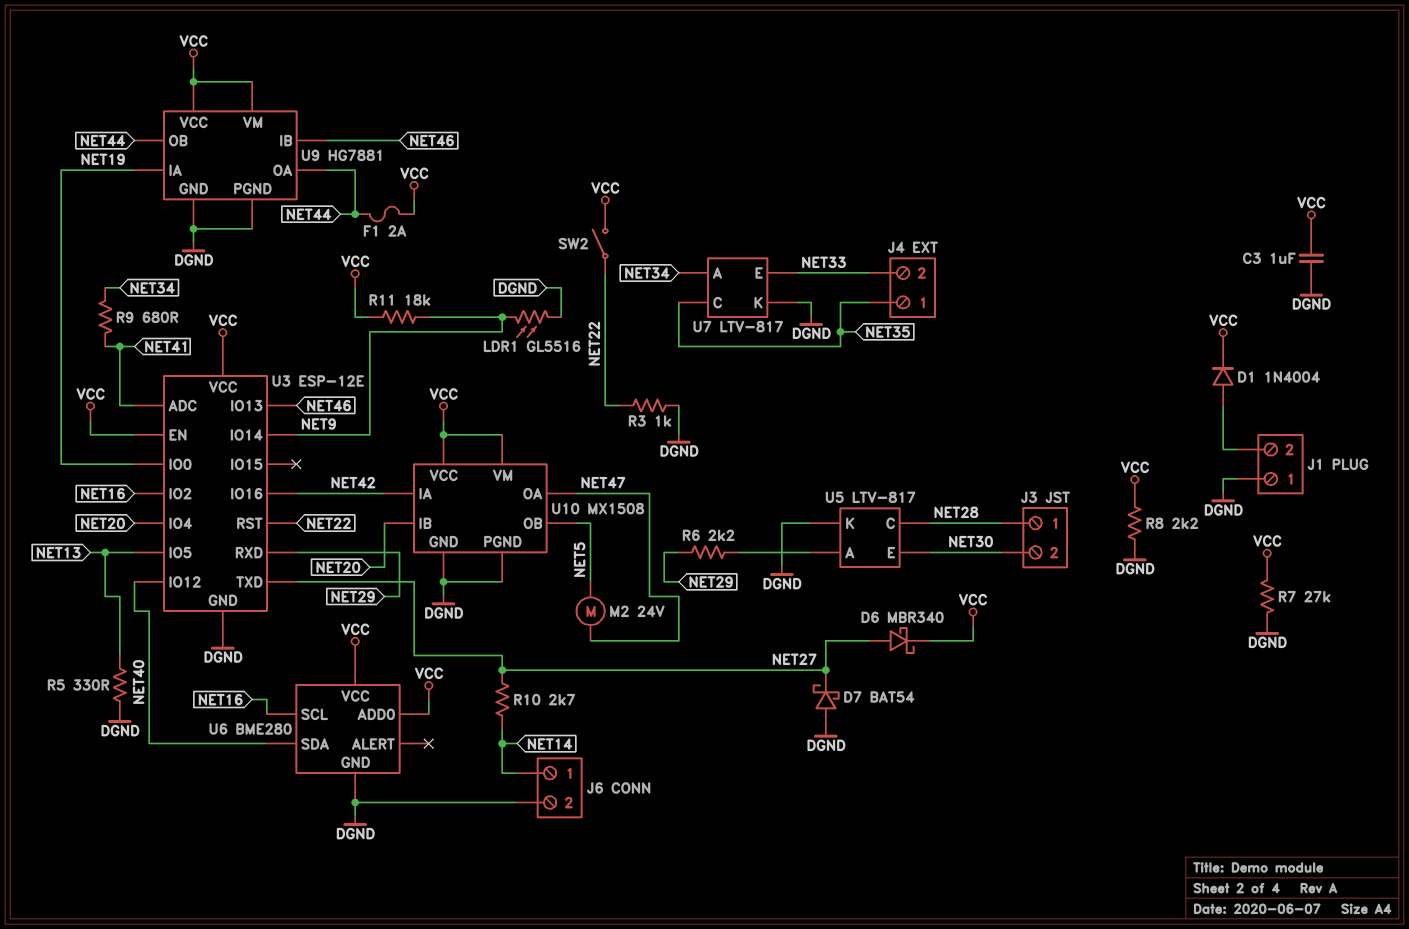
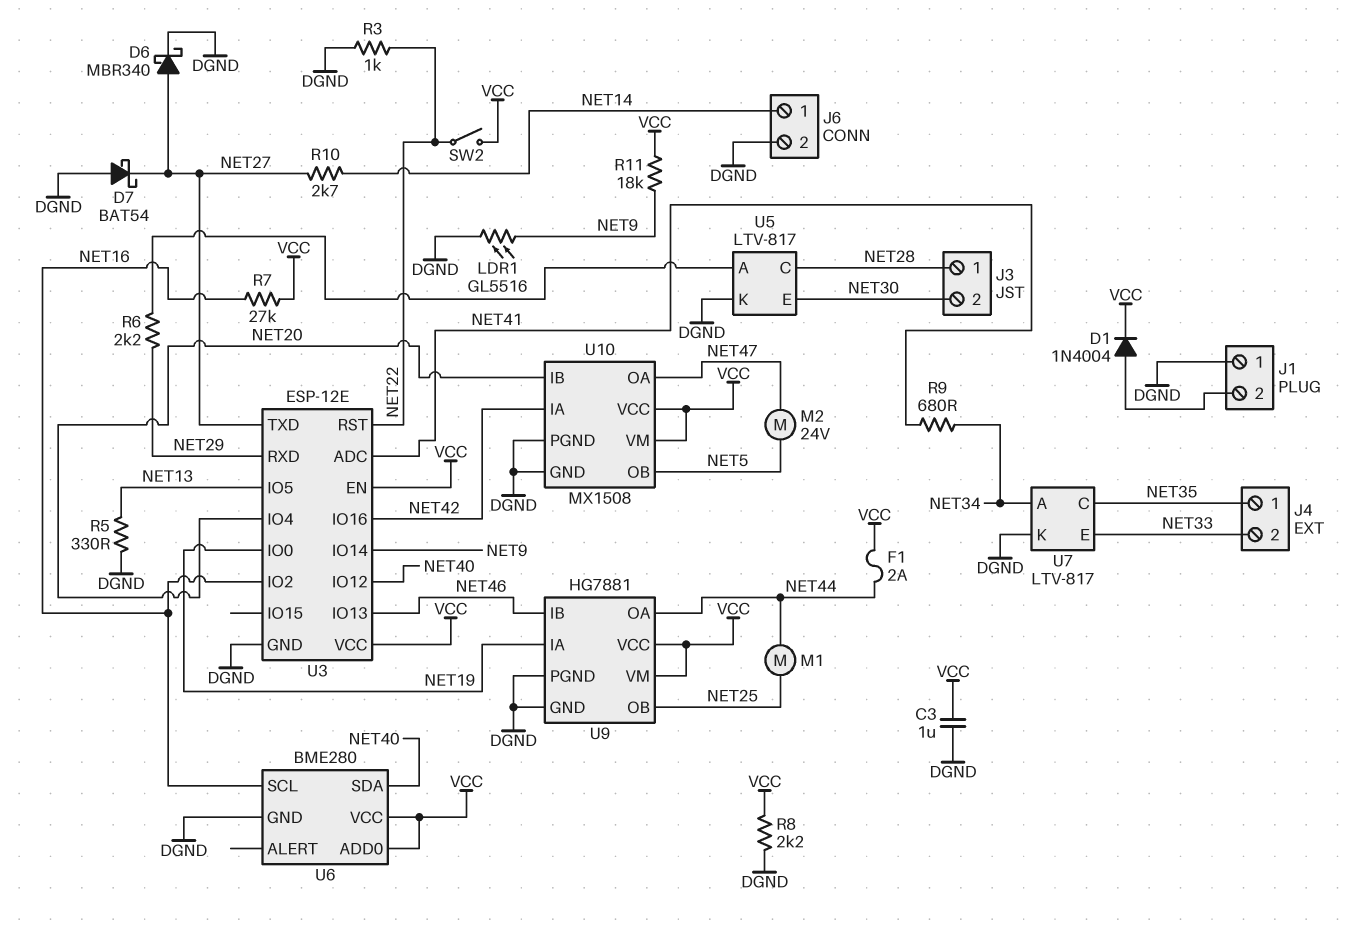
D6: schottky MBR340 (A NET27, K VCC) -> schottky MBR340 (A NET27, K DGND)
M1: none -> motor (NET25, NET44)
R7: 27k (DGND, VCC) -> 27k (NET16, VCC)
U9 pin OB: NET44 -> NET25

